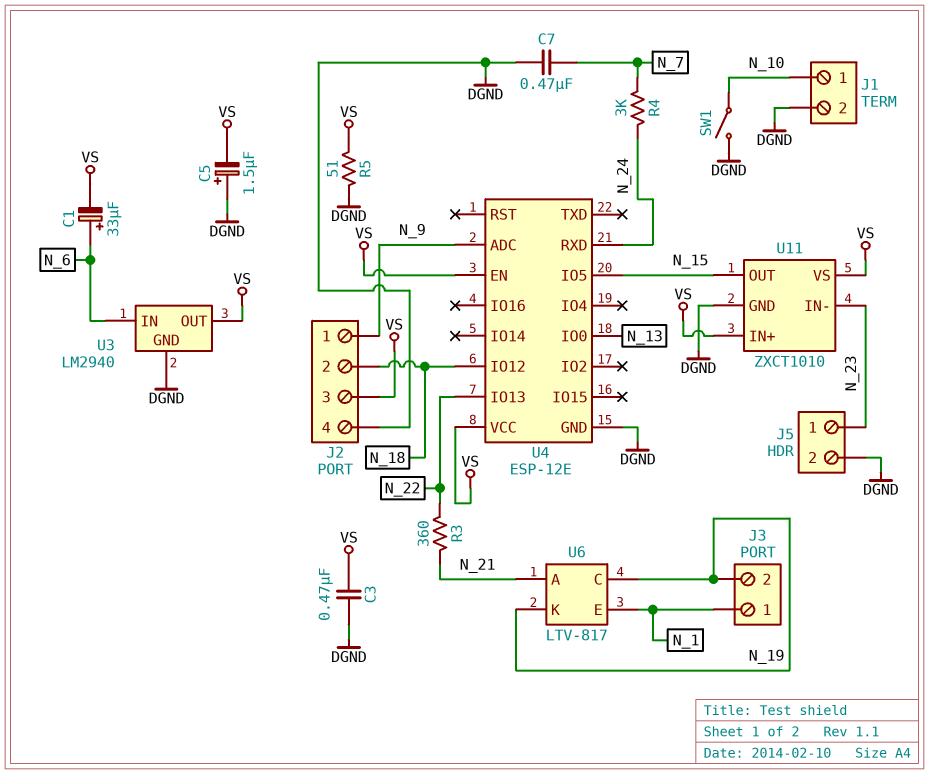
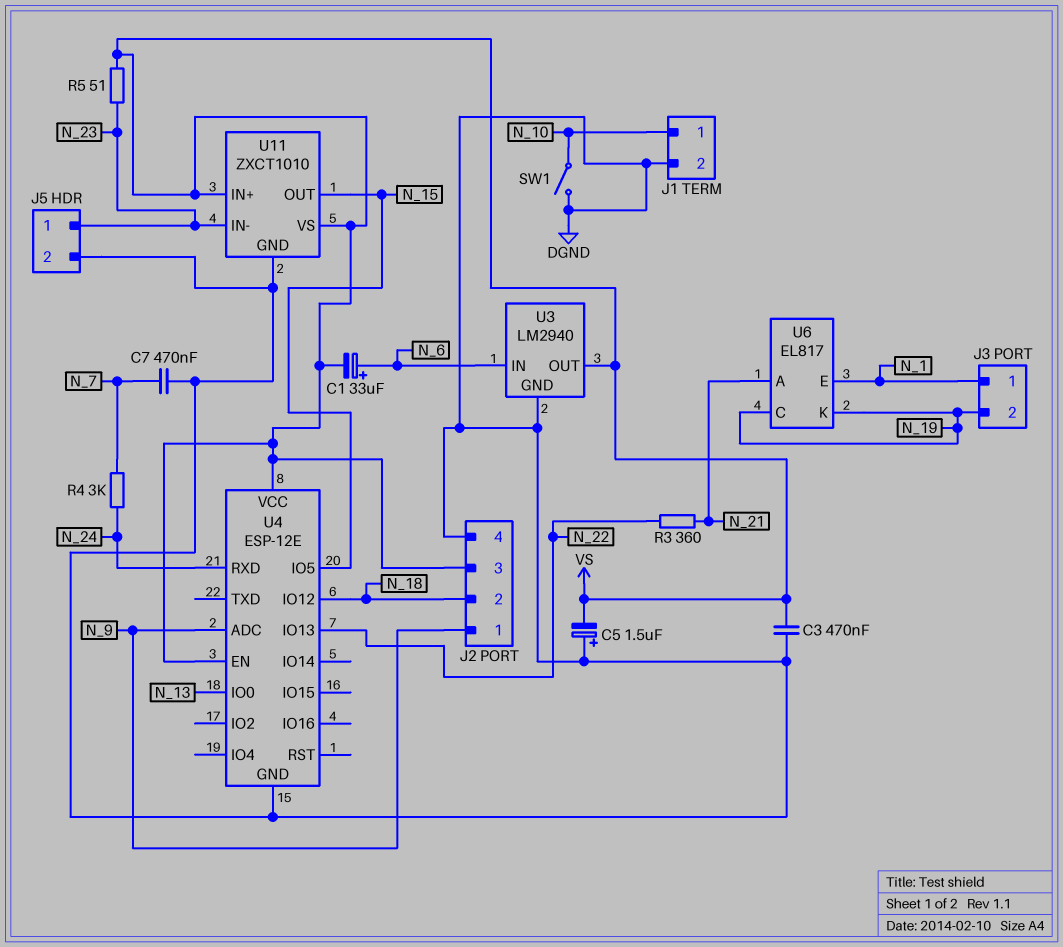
R5: 51 (DGND, VS) -> 51 (N_23, VS)
U6: LTV-817 -> EL817

